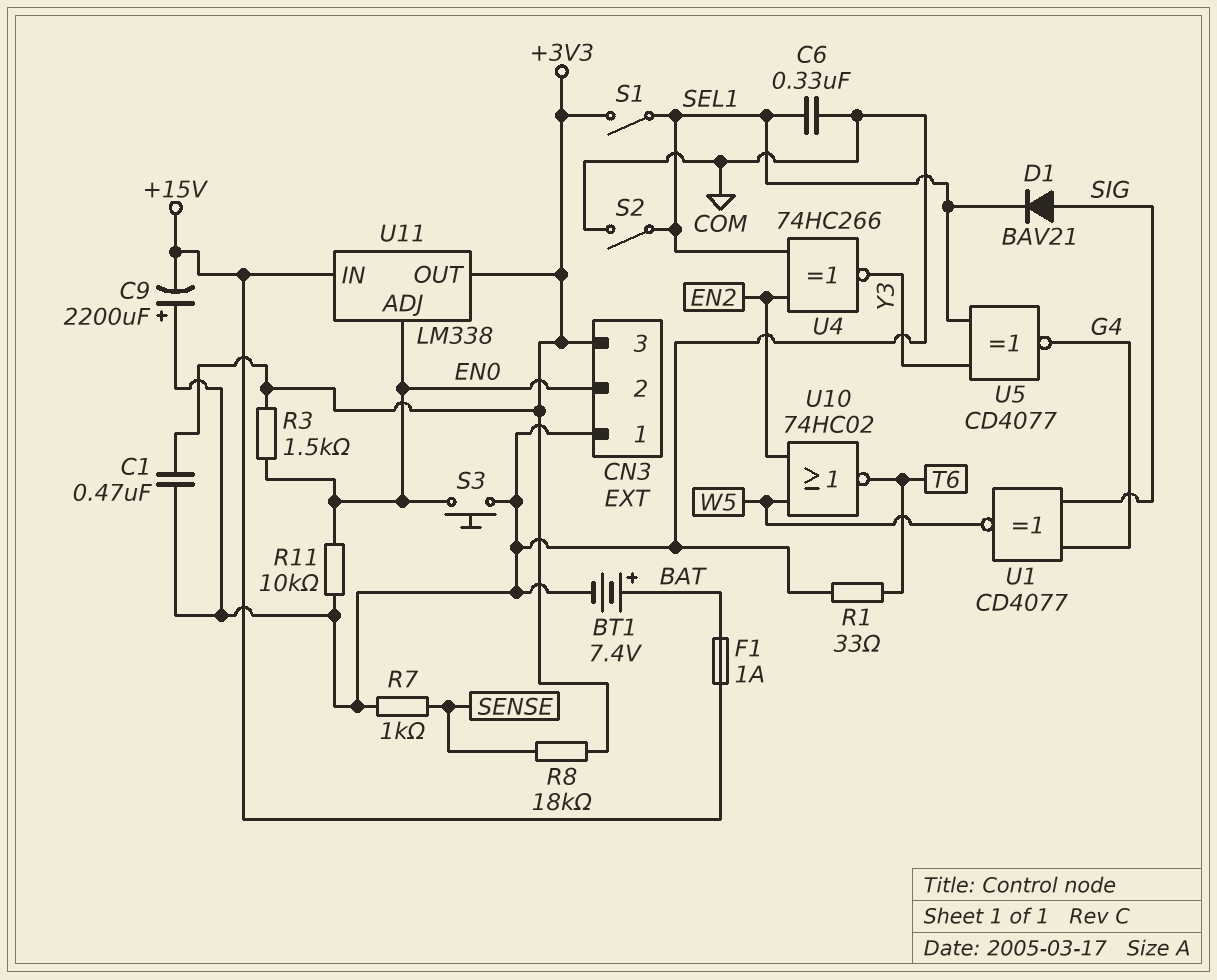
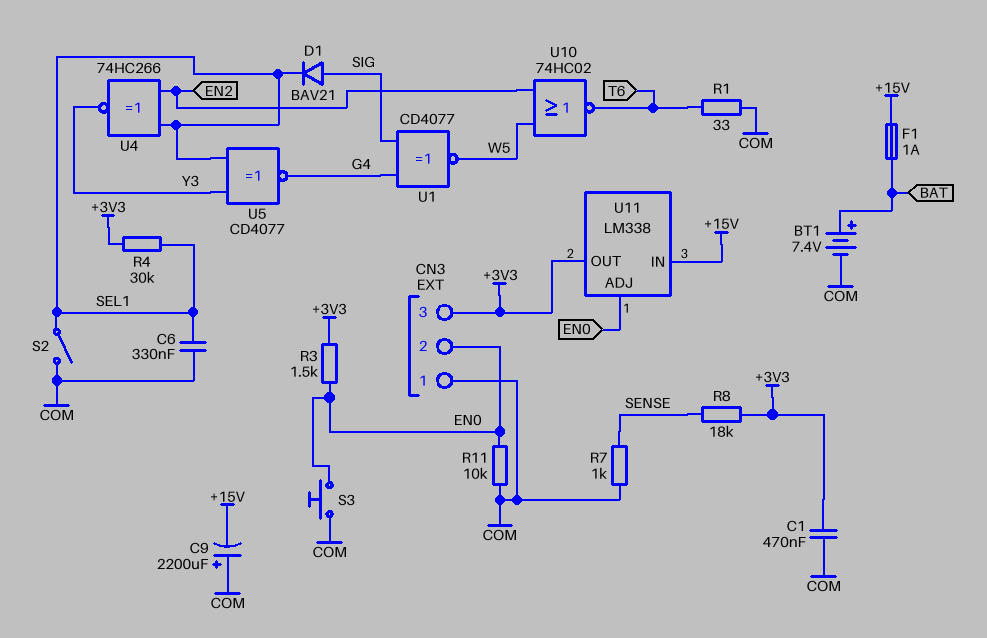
R4: none -> 30k (+3V3, SEL1)
S1: switch (+3V3, SEL1) -> none

